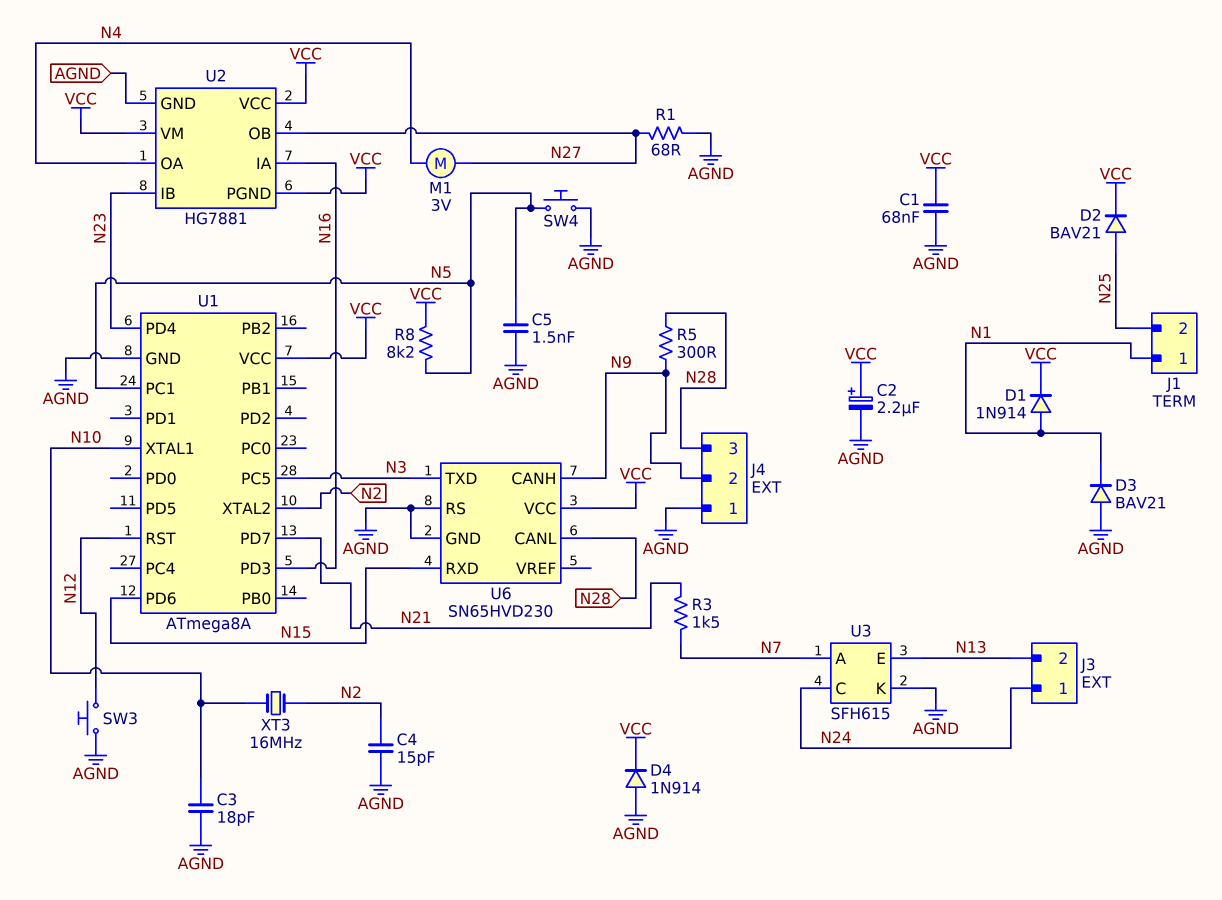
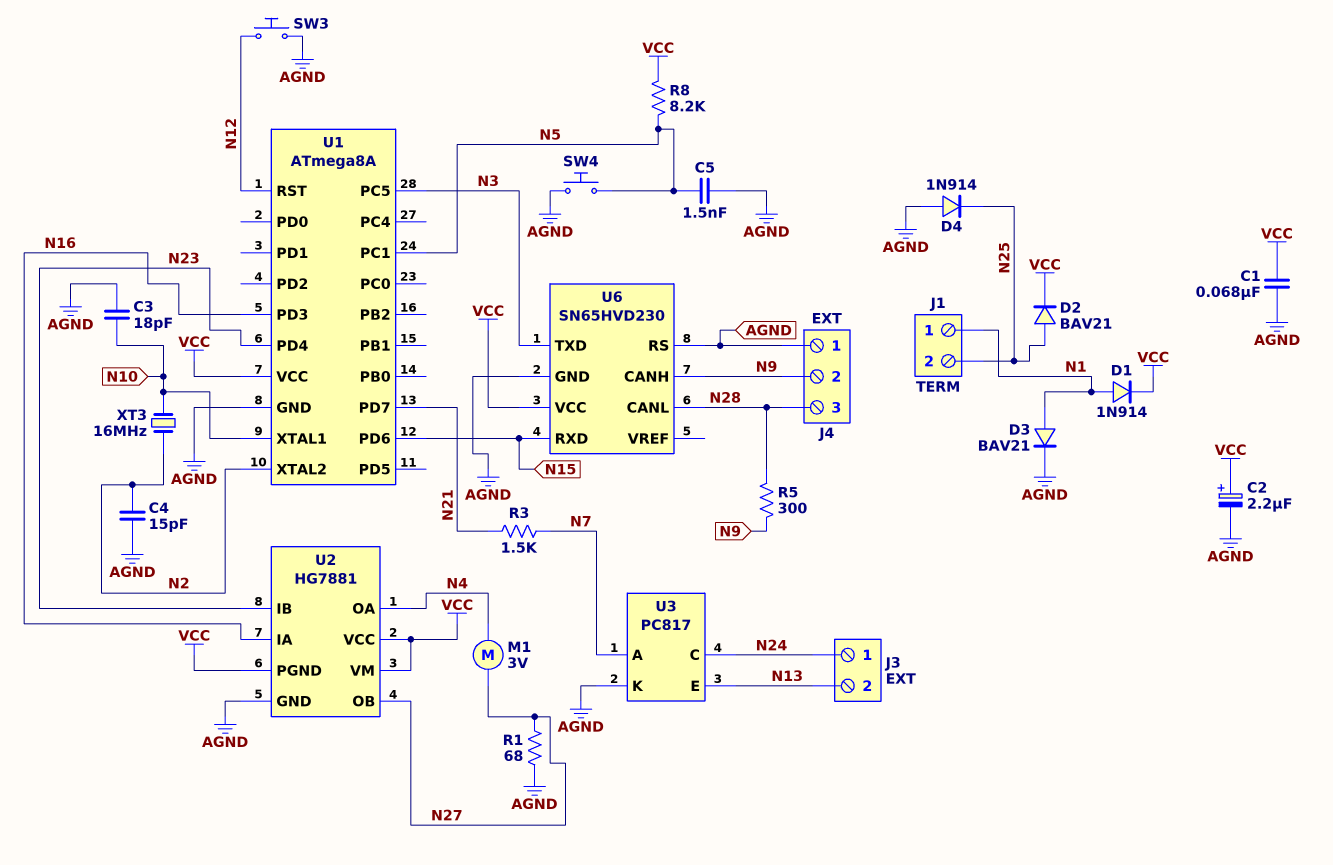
D3: diode BAV21 (A AGND, K N1) -> diode BAV21 (A N1, K AGND)
D4: diode 1N914 (A AGND, K VCC) -> diode 1N914 (A AGND, K N25)
U3: SFH615 -> PC817

